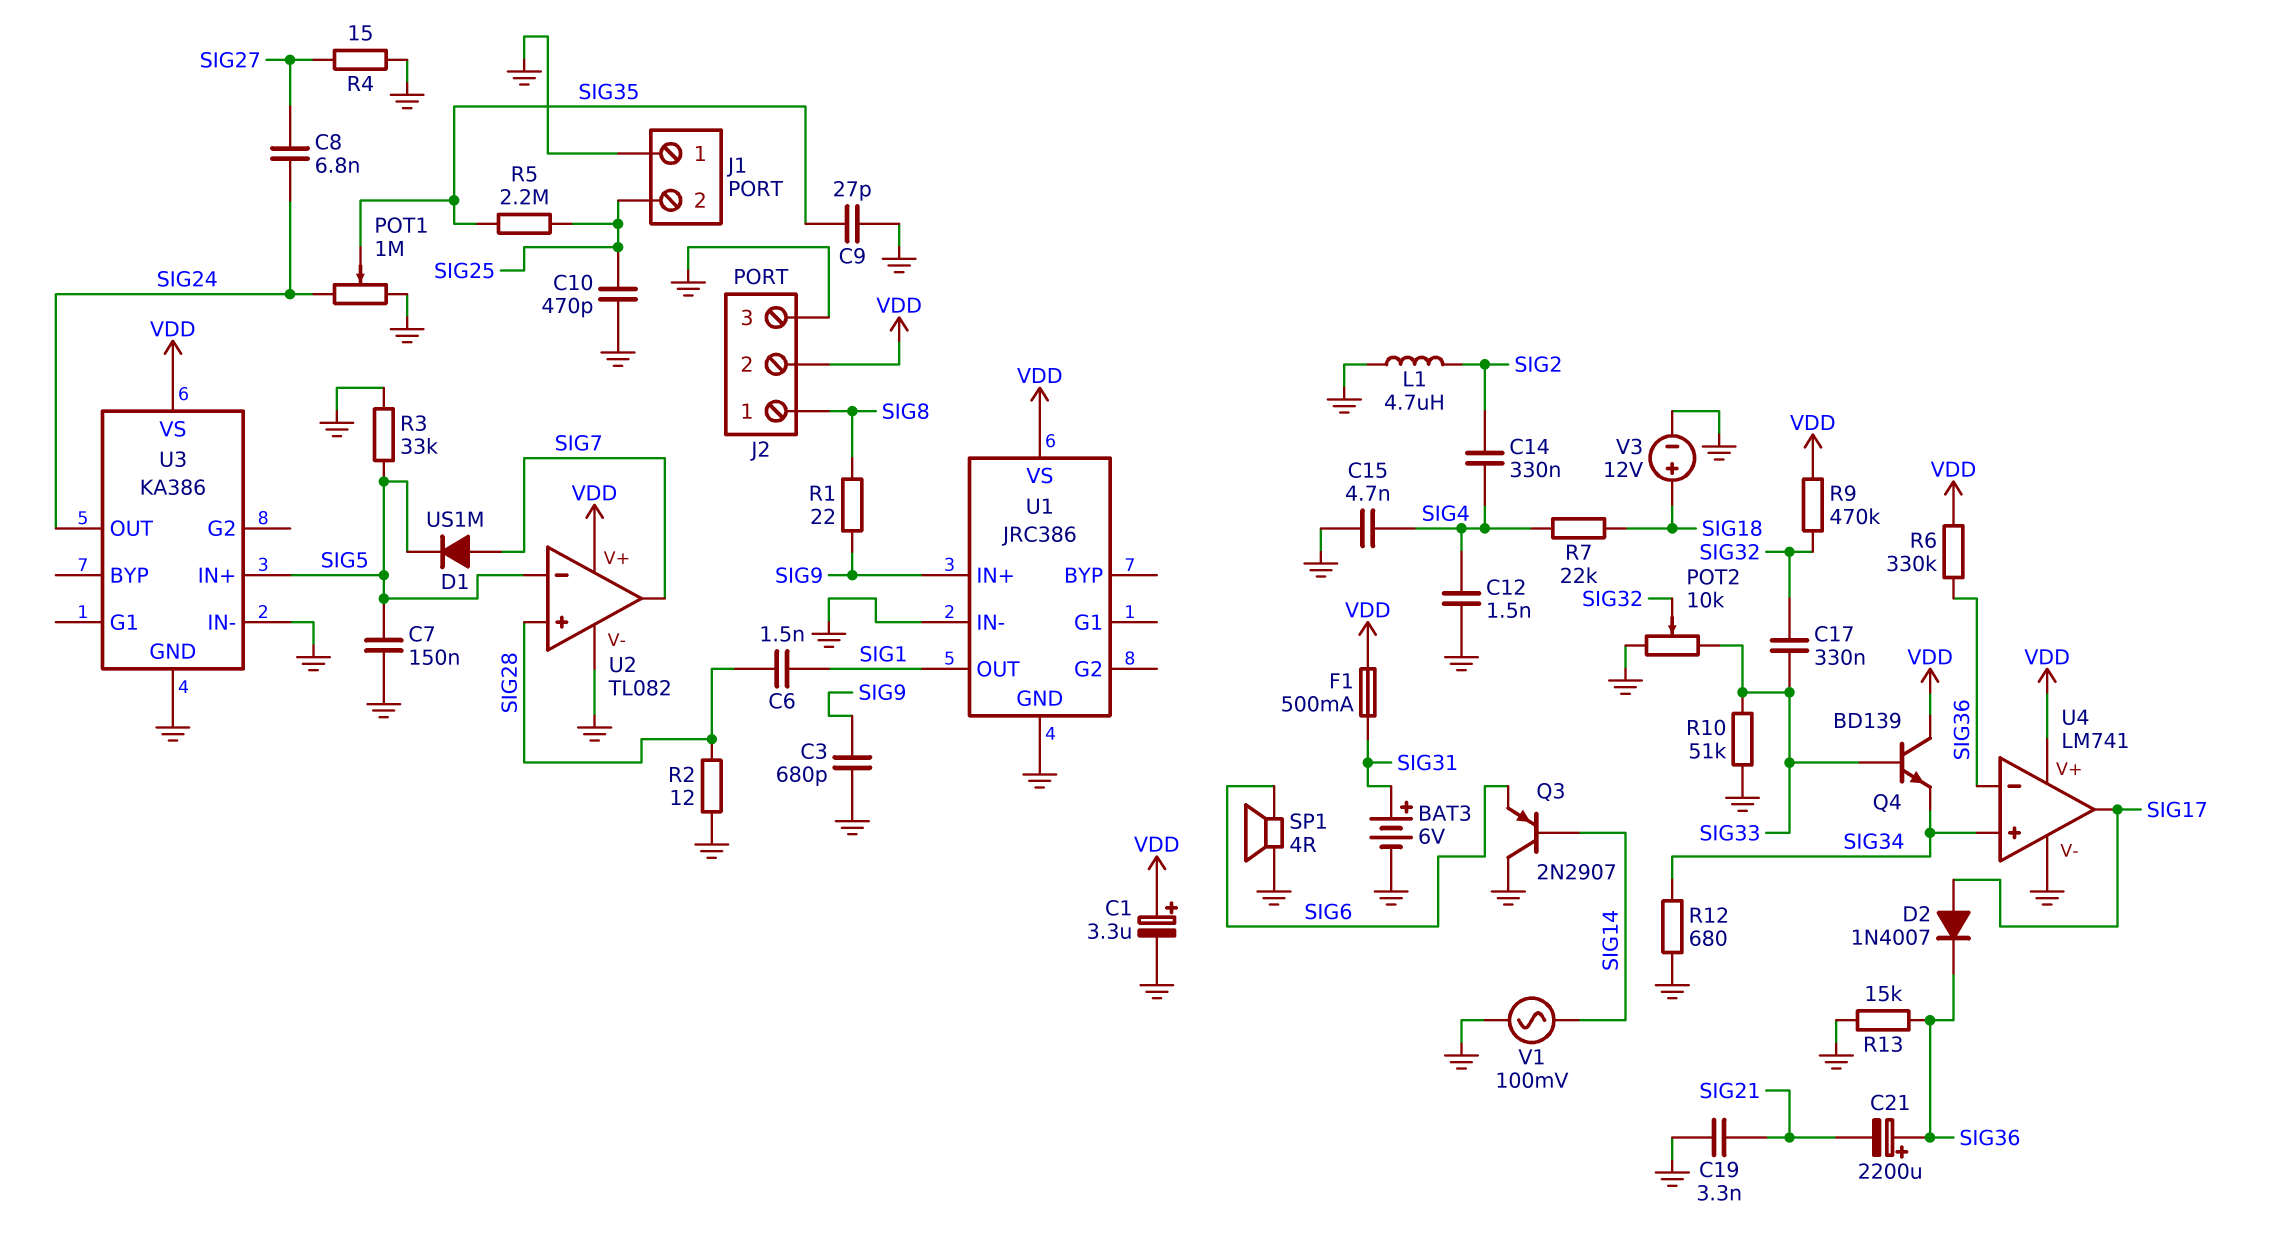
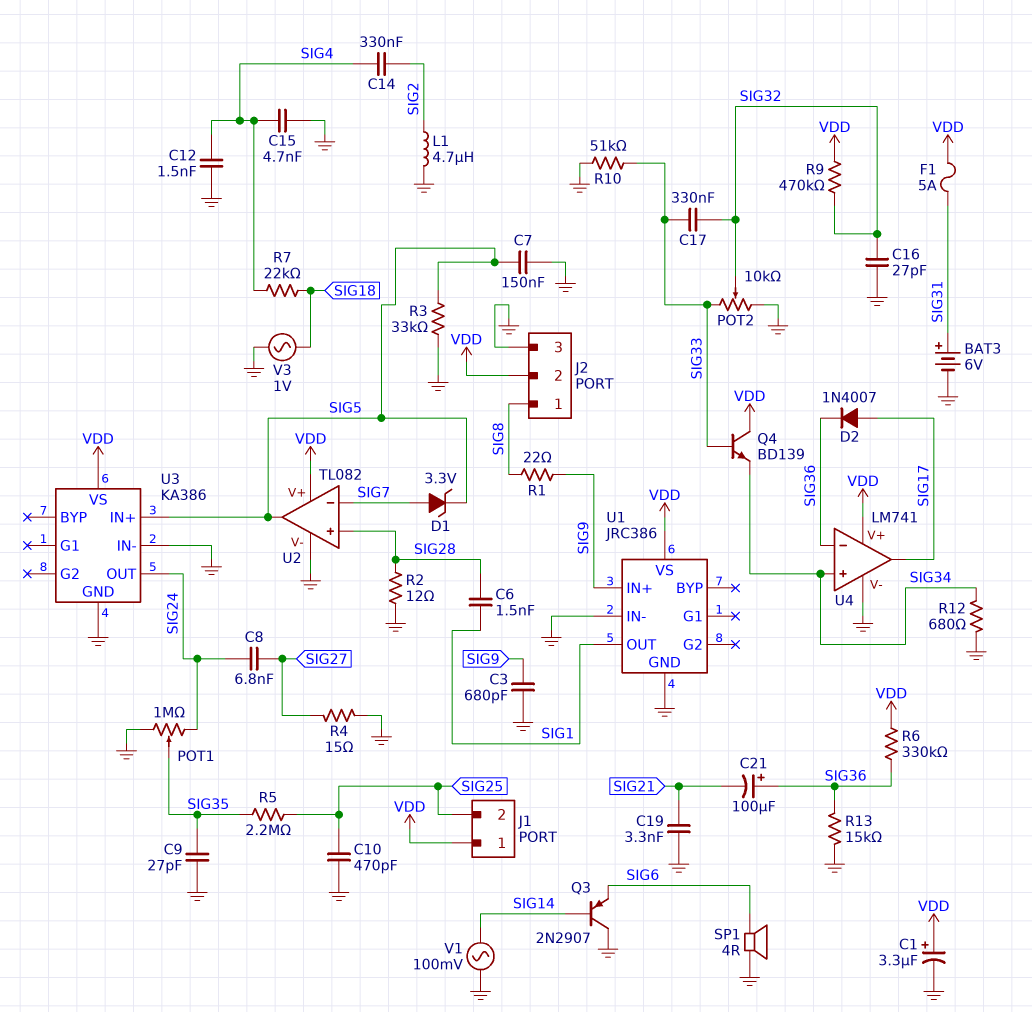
C16: none -> 27pF (GND, SIG32)
C21: 2200uF (plus SIG36, minus SIG21) -> 100uF (plus SIG36, minus SIG21)
D1: diode US1M (A SIG7, K SIG5) -> zener 3.3V (A SIG7, K SIG5)
F1: 500mA (SIG31, VDD) -> 5A (SIG31, VDD)
J1 pin 1: GND -> VDD
U2 pin in-: SIG5 -> SIG7
U2 pin out: SIG7 -> SIG5
V3: 12V (plus SIG18, minus GND) -> AC 1V (GND, SIG18)

